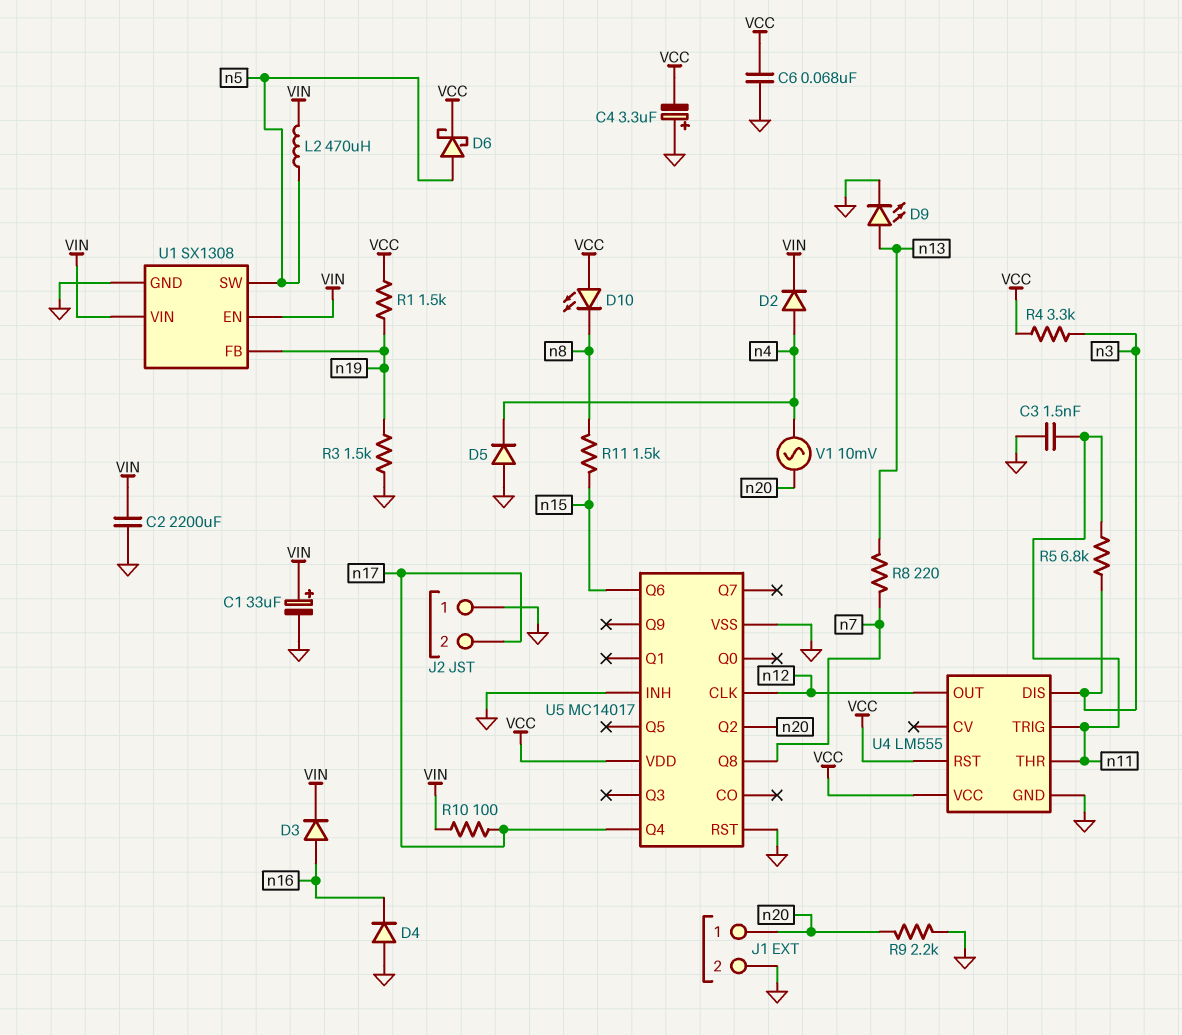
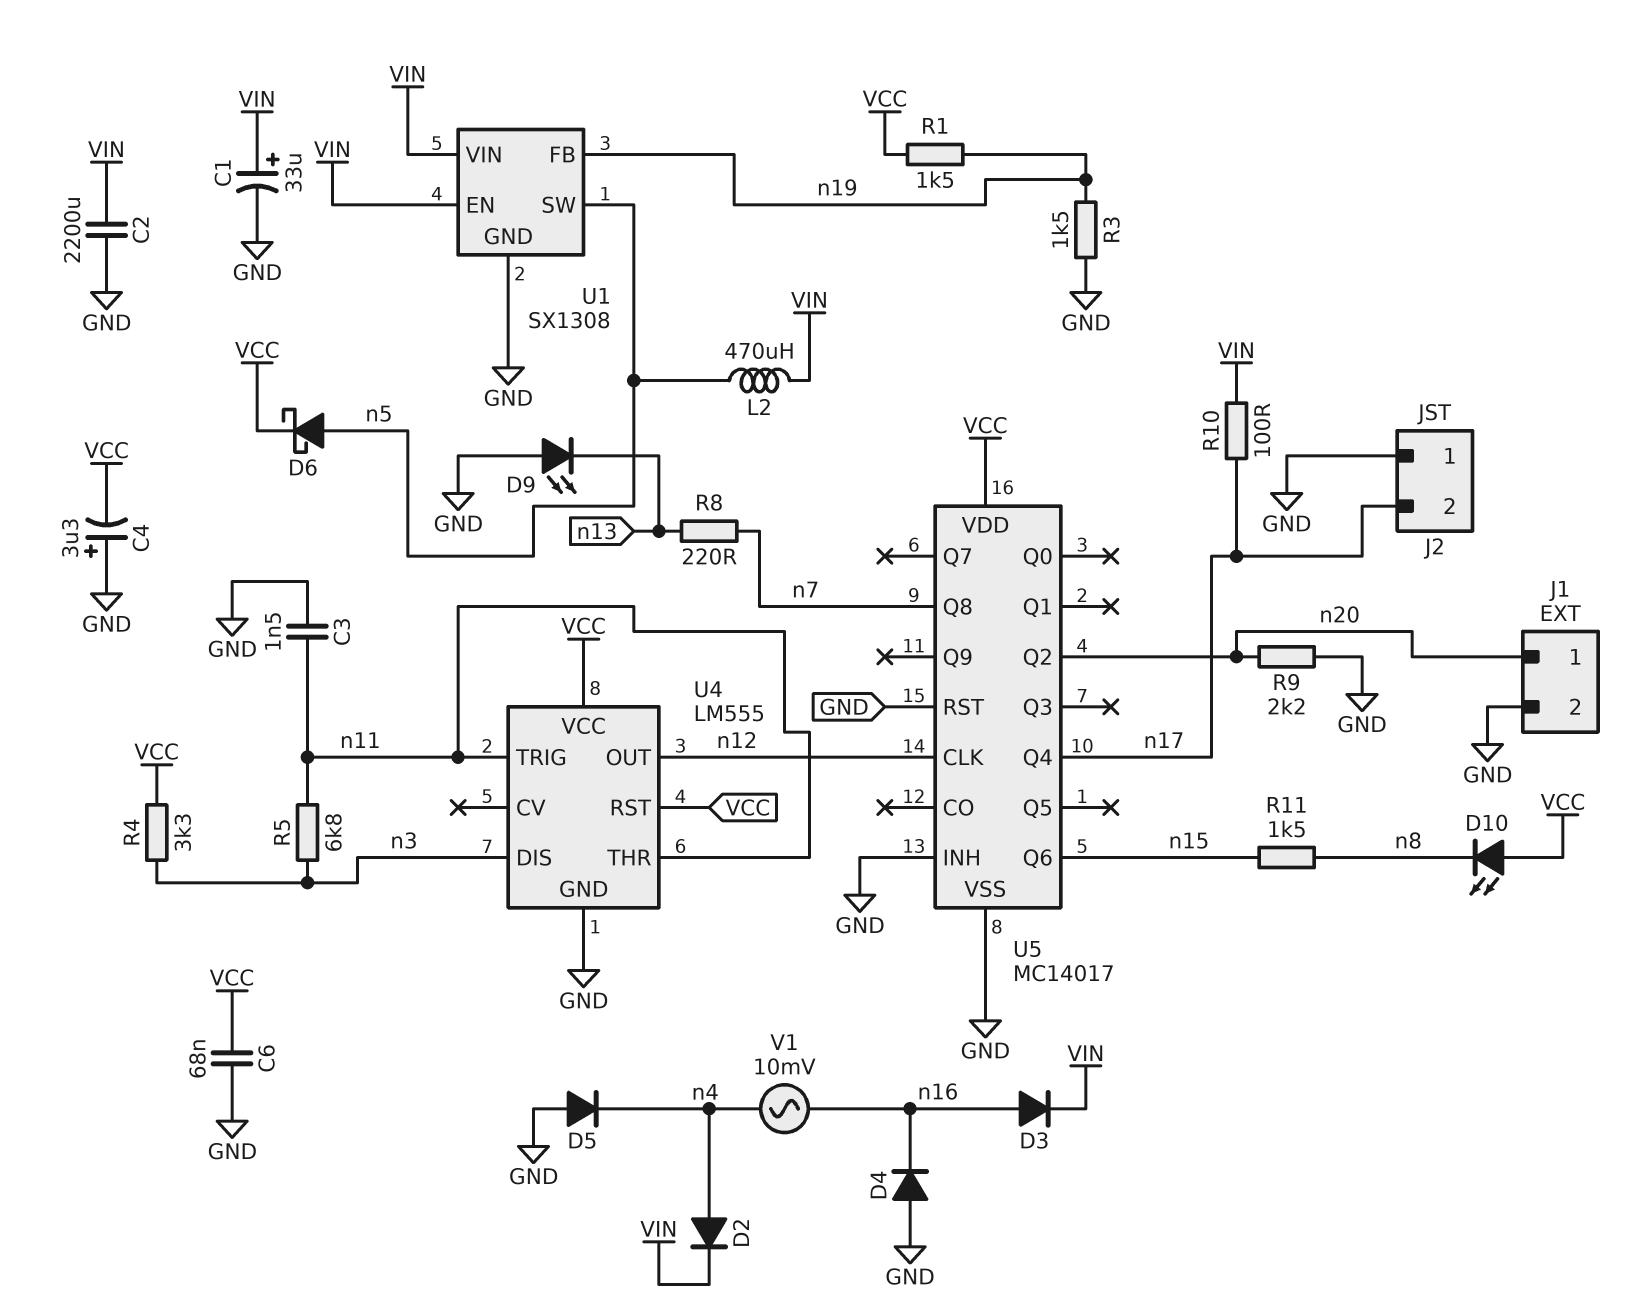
D9: LED (A n13, K GND) -> LED (A GND, K n13)
V1: AC 10mV (n4, n20) -> AC 10mV (n4, n16)

